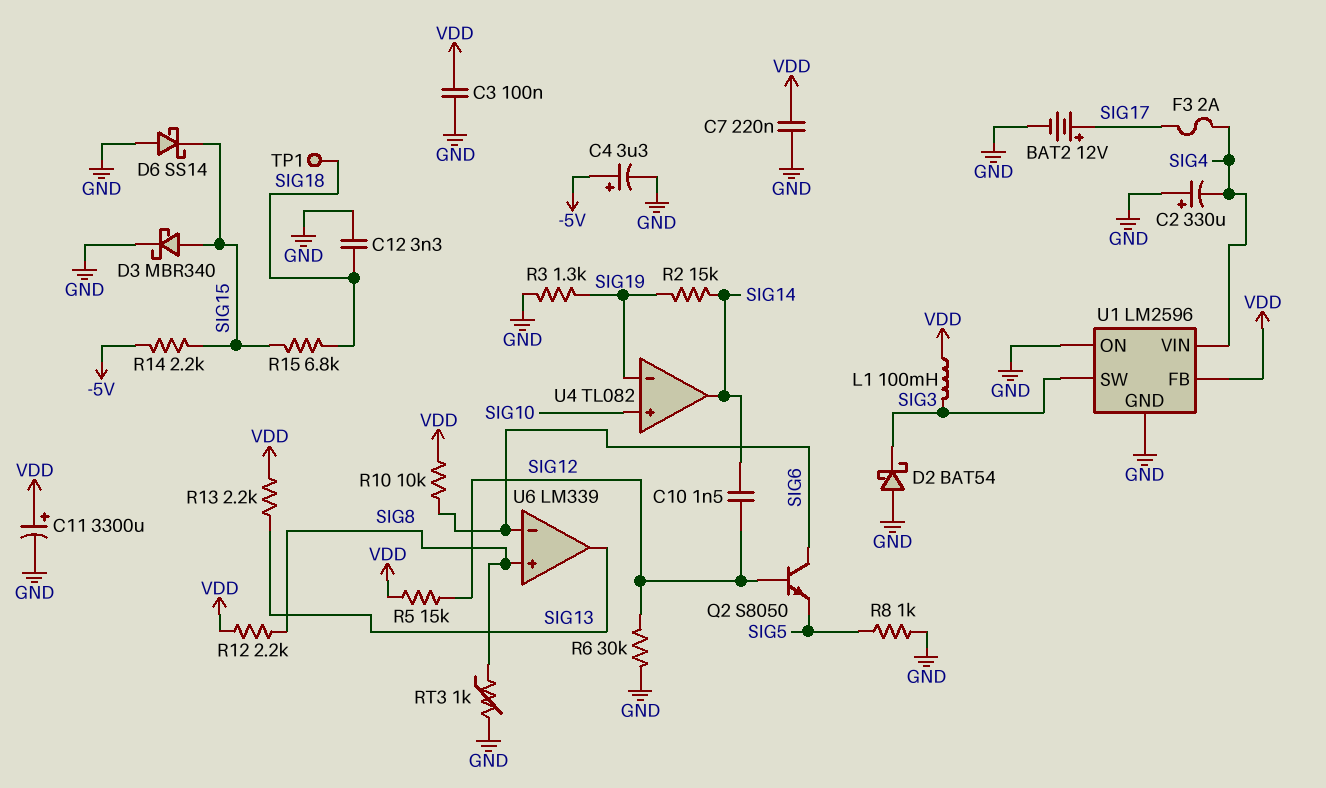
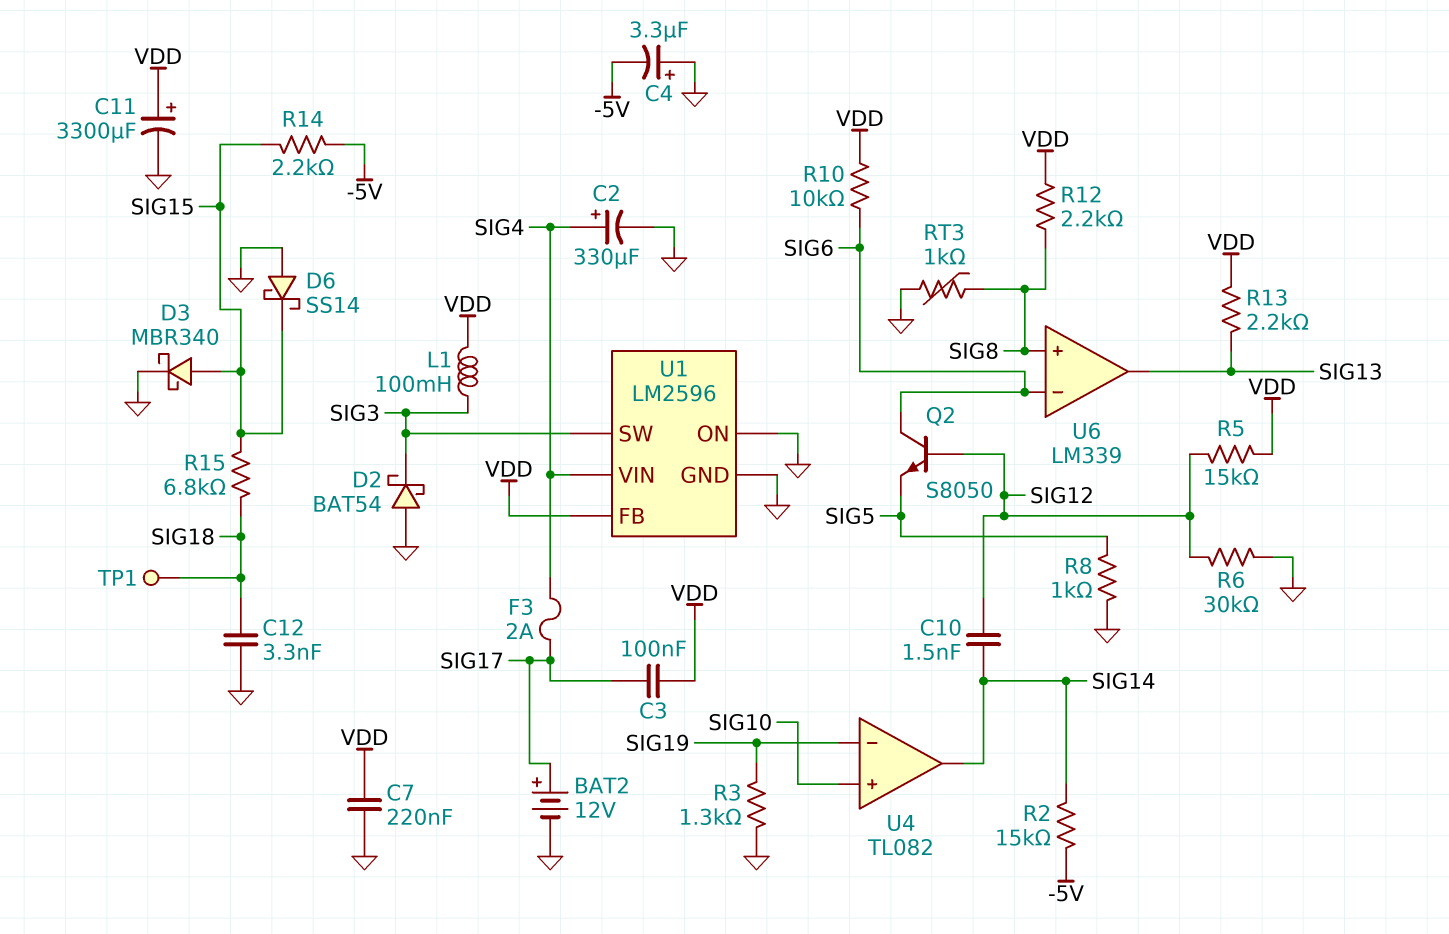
C2: 330uF (plus GND, minus SIG4) -> 330uF (plus SIG4, minus GND)
C3: 100nF (GND, VDD) -> 100nF (SIG17, VDD)
C4: 3.3uF (plus -5V, minus GND) -> 3.3uF (plus GND, minus -5V)
R2: 15k (SIG14, SIG19) -> 15k (-5V, SIG14)

